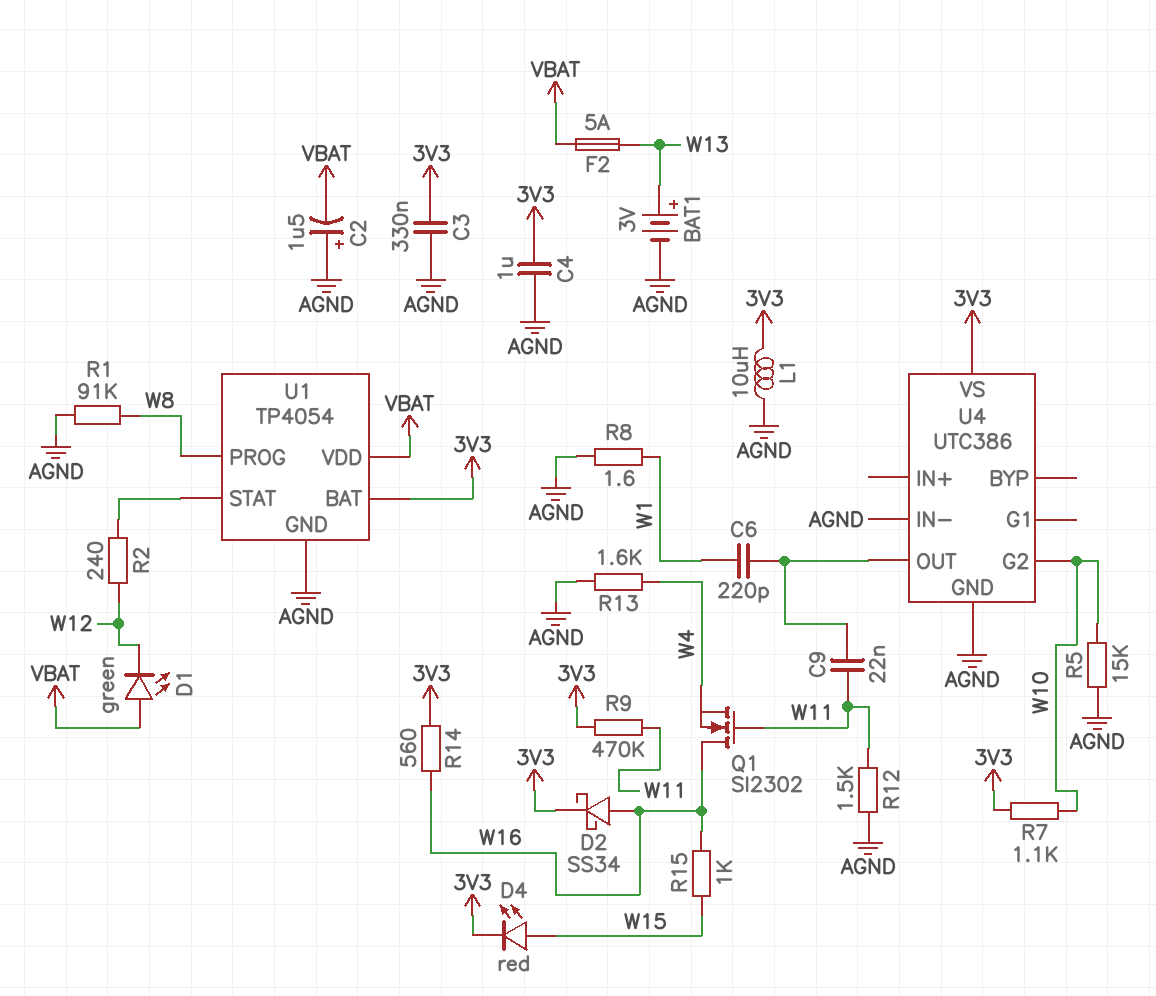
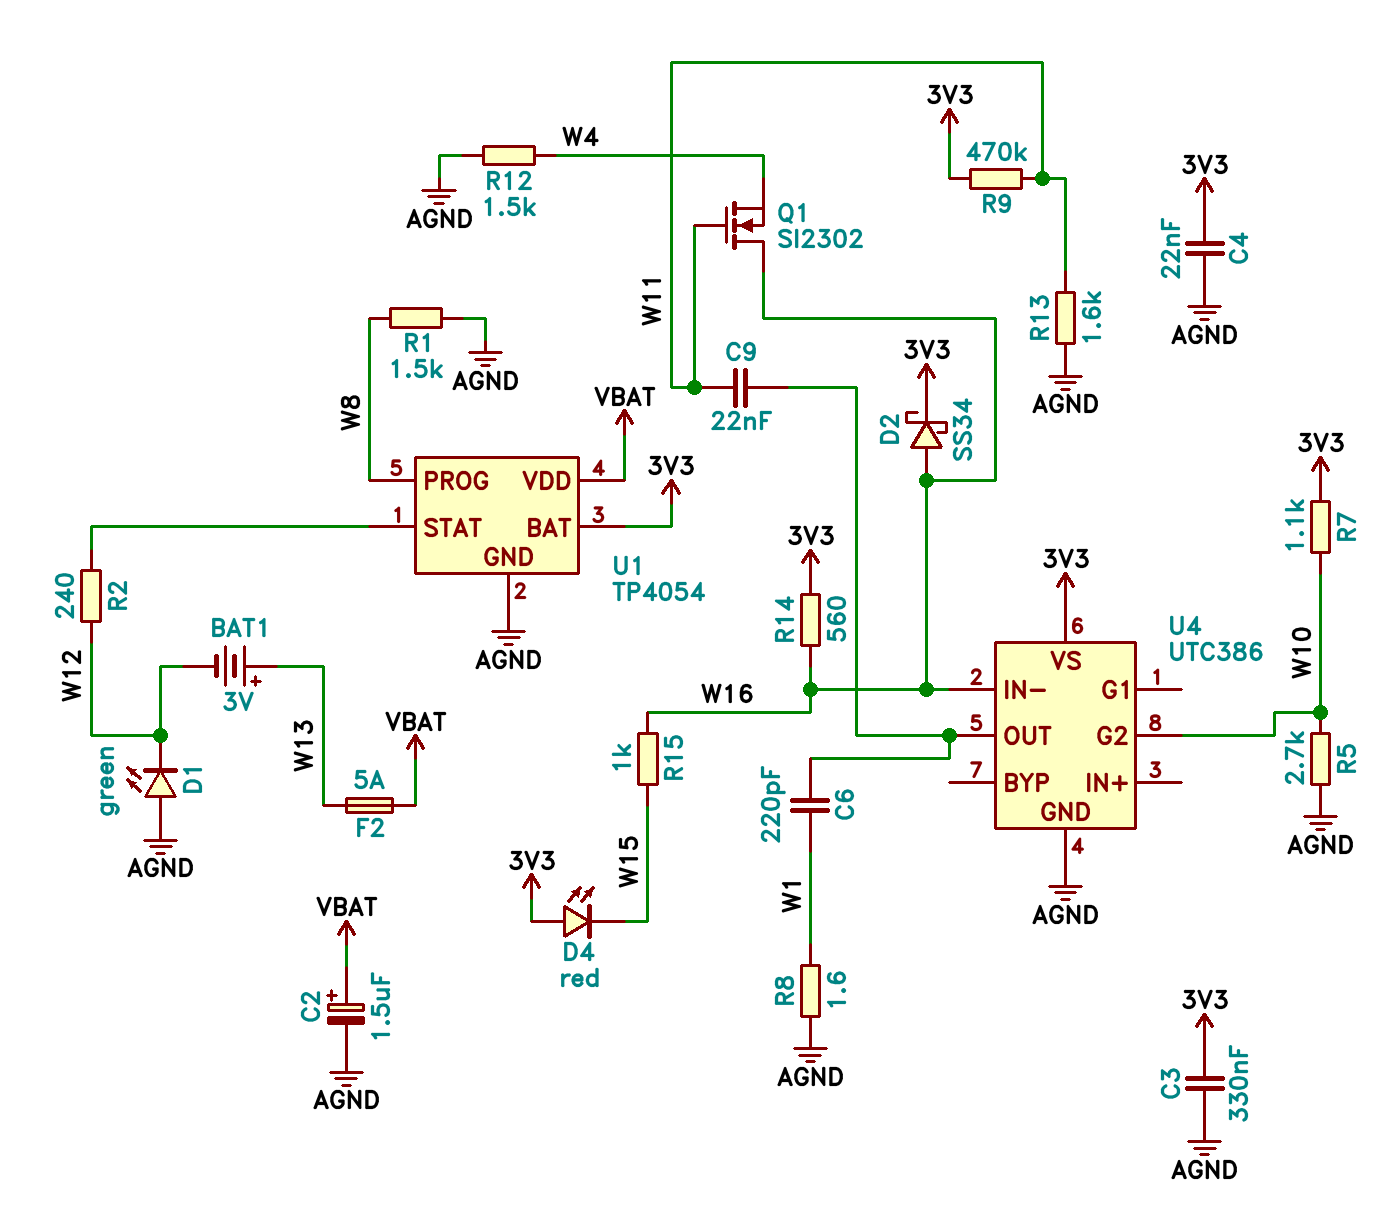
BAT1: 3V (plus W13, minus AGND) -> 3V (plus W13, minus W12)
C2: 1.5uF (plus AGND, minus VBAT) -> 1.5uF (plus VBAT, minus AGND)
C4: 1uF (3V3, AGND) -> 22nF (3V3, AGND)
D1: LED green (A VBAT, K W12) -> LED green (A AGND, K W12)
D4: LED red (A W15, K 3V3) -> LED red (A 3V3, K W15)
L1: 10uH (3V3, AGND) -> none
R1: 91k (AGND, W8) -> 1.5k (AGND, W8)
R5: 15k (AGND, W10) -> 2.7k (AGND, W10)
R12: 1.5k (AGND, W11) -> 1.5k (AGND, W4)
R13: 1.6k (AGND, W4) -> 1.6k (AGND, W11)
U4 pin IN-: AGND -> W16

